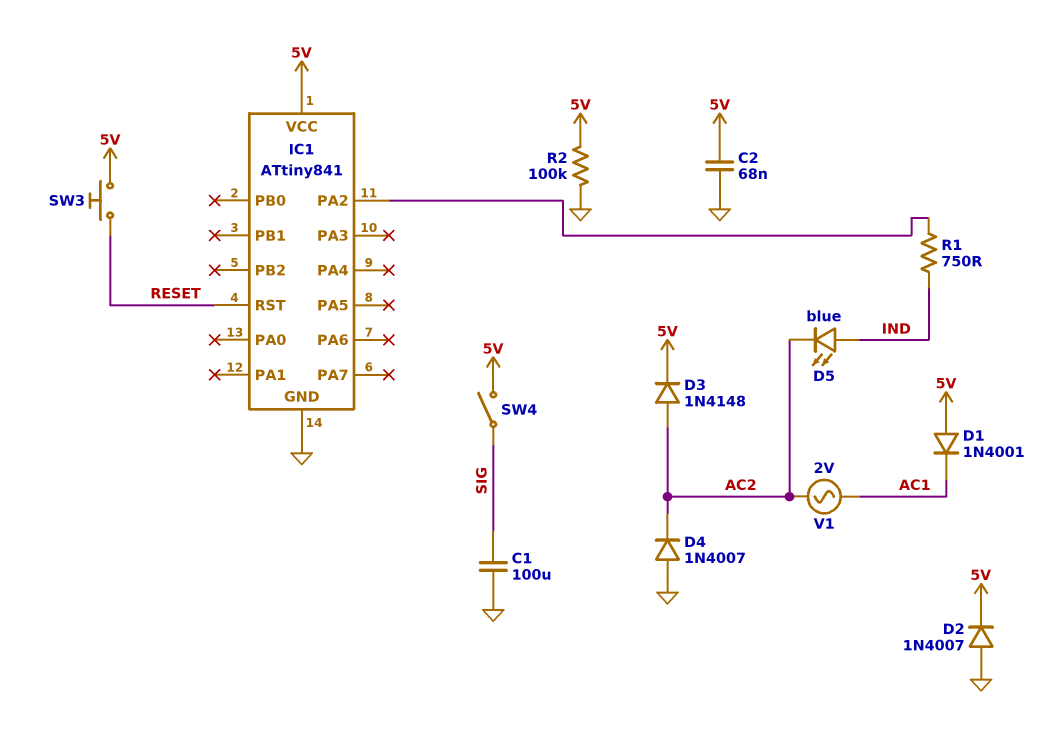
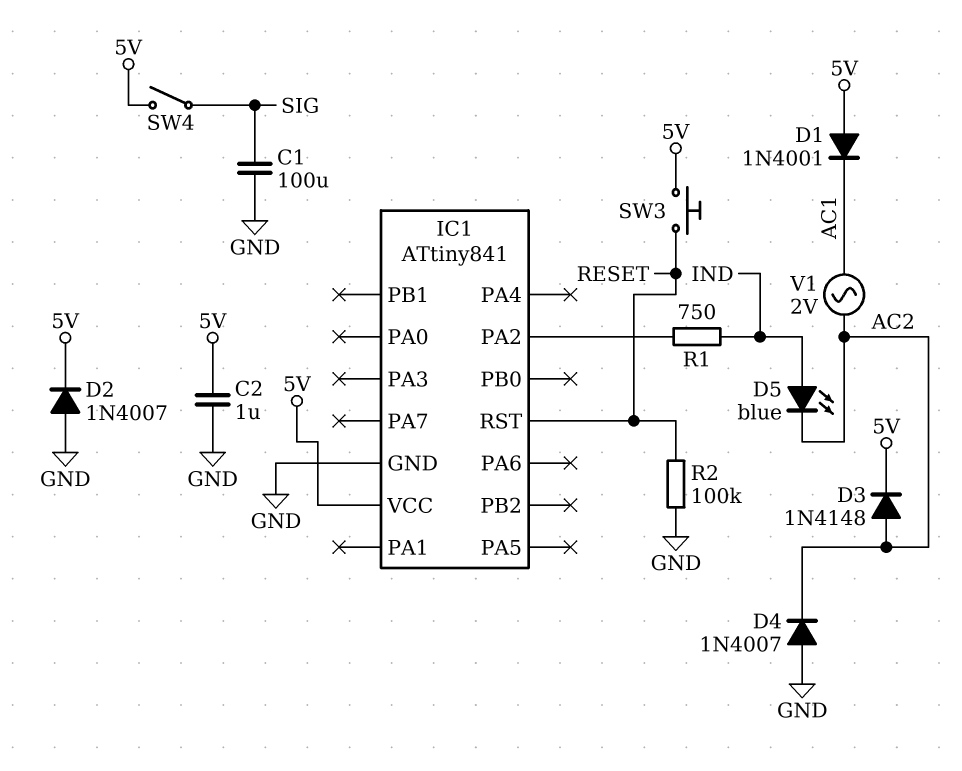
C2: 68nF (5V, GND) -> 1uF (5V, GND)
R2: 100k (5V, GND) -> 100k (GND, RESET)

